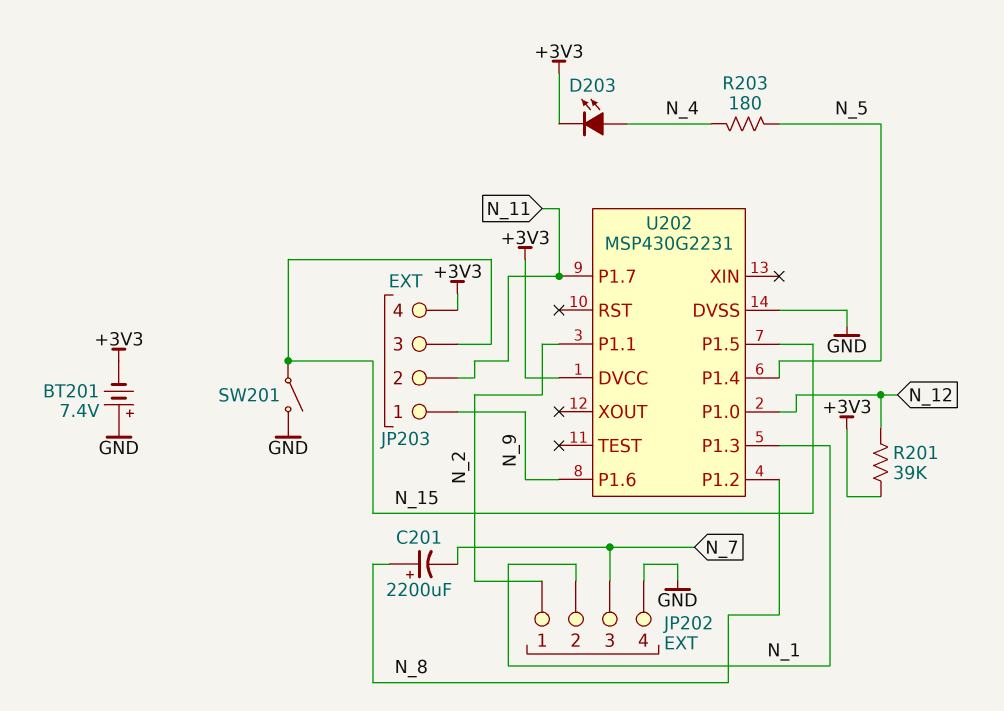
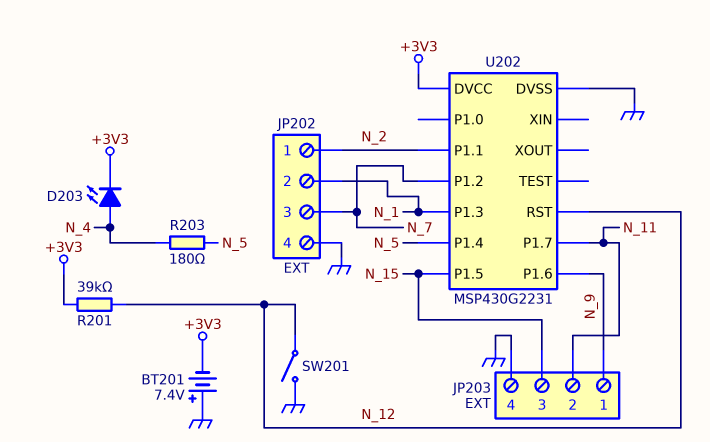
C201: 2200uF (plus N_8, minus N_7) -> none
JP203 pin 4: +3V3 -> GND
SW201: switch (GND, N_15) -> switch (GND, N_12)
U202 pin P1.0: N_12 -> none
U202 pin P1.2: N_8 -> N_7
U202 pin RST: none -> N_12

